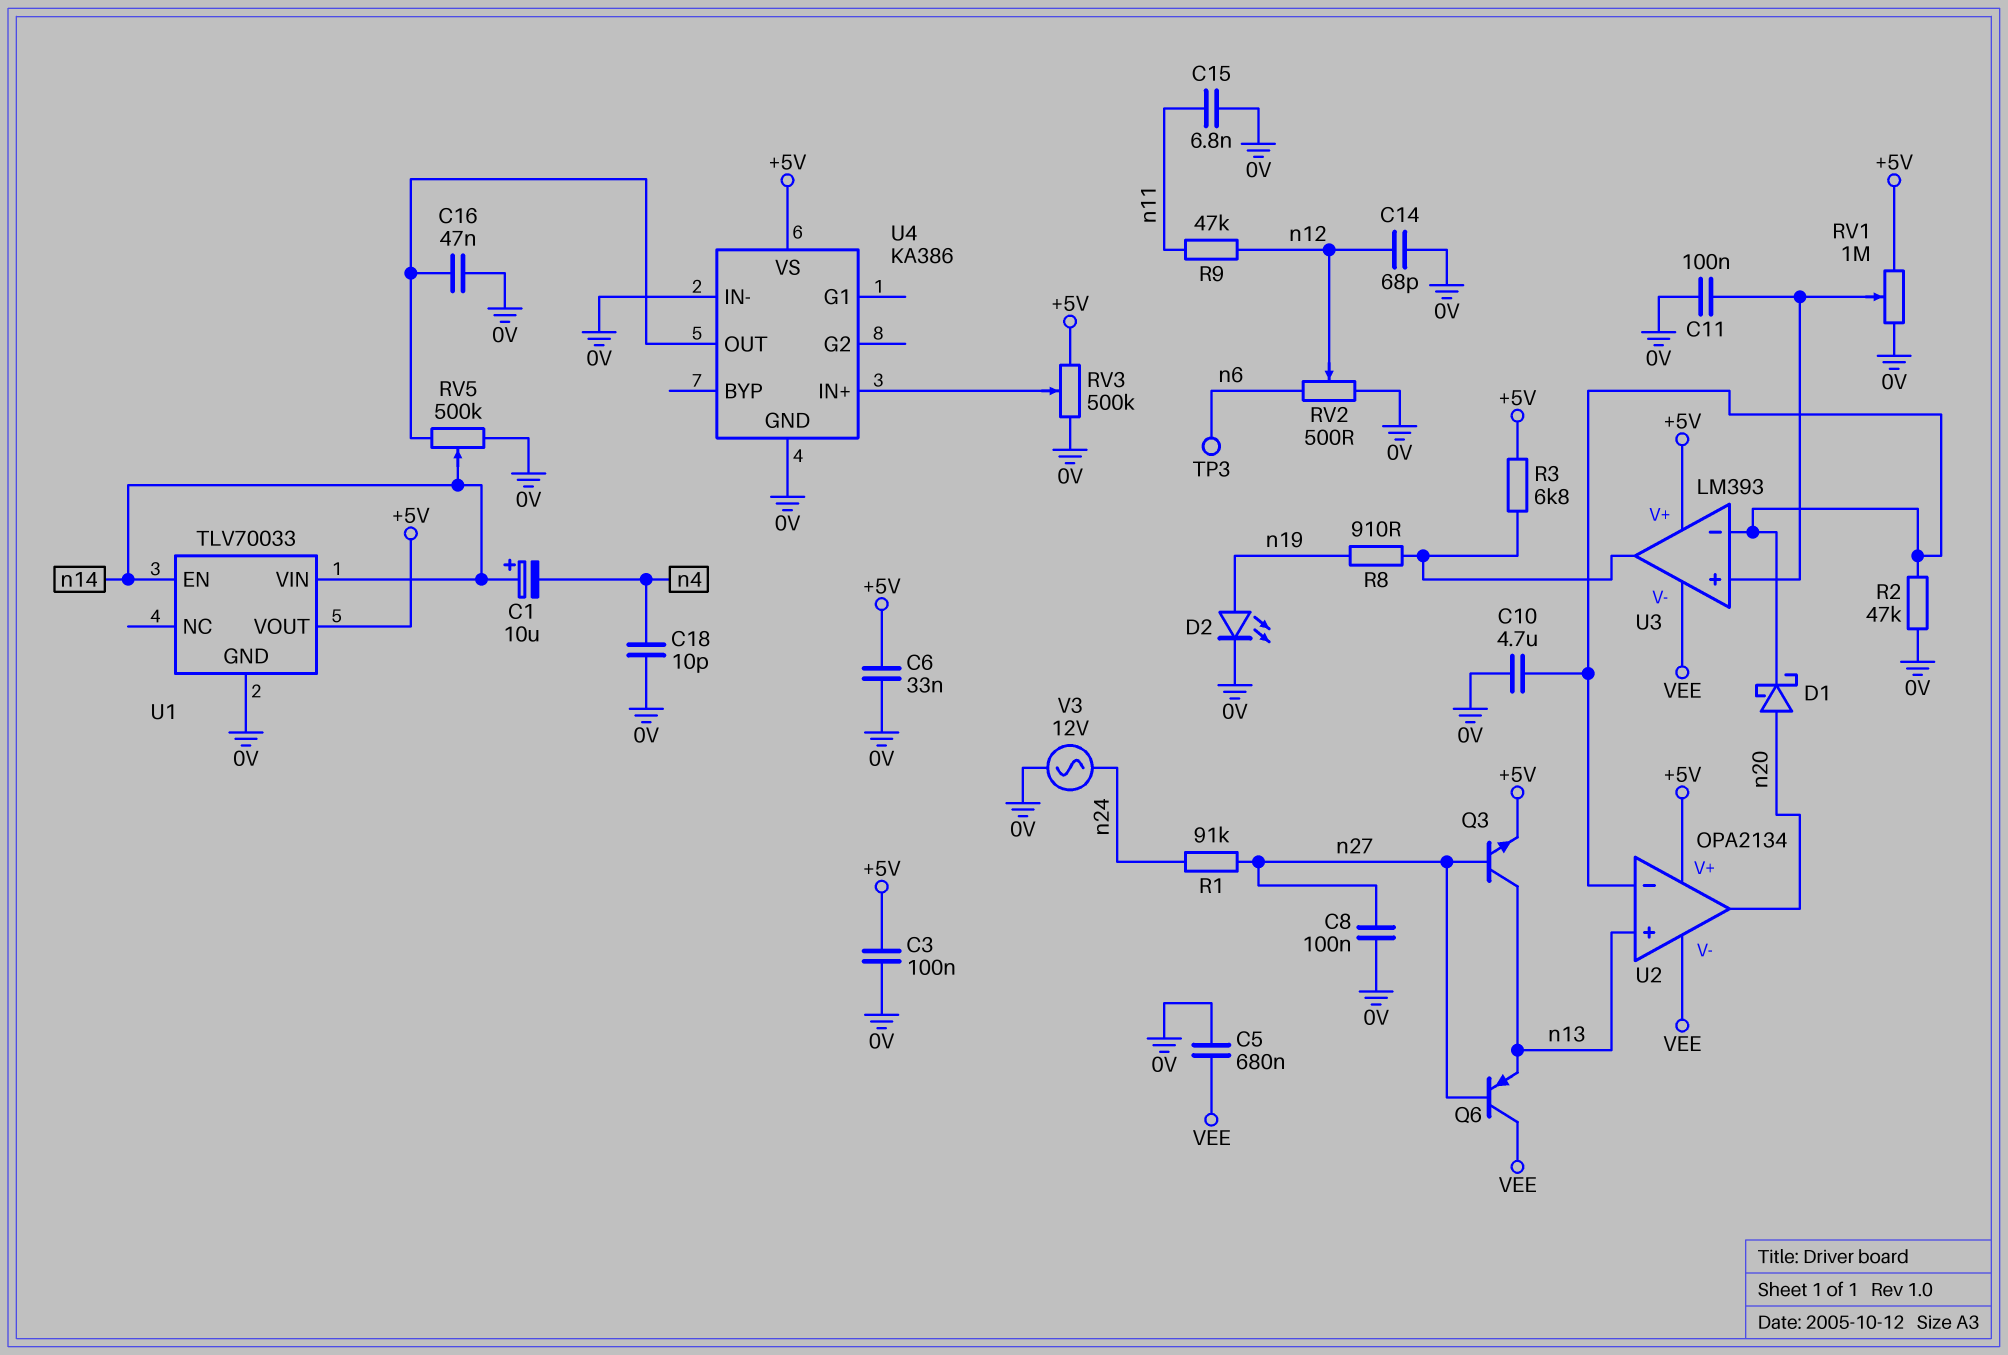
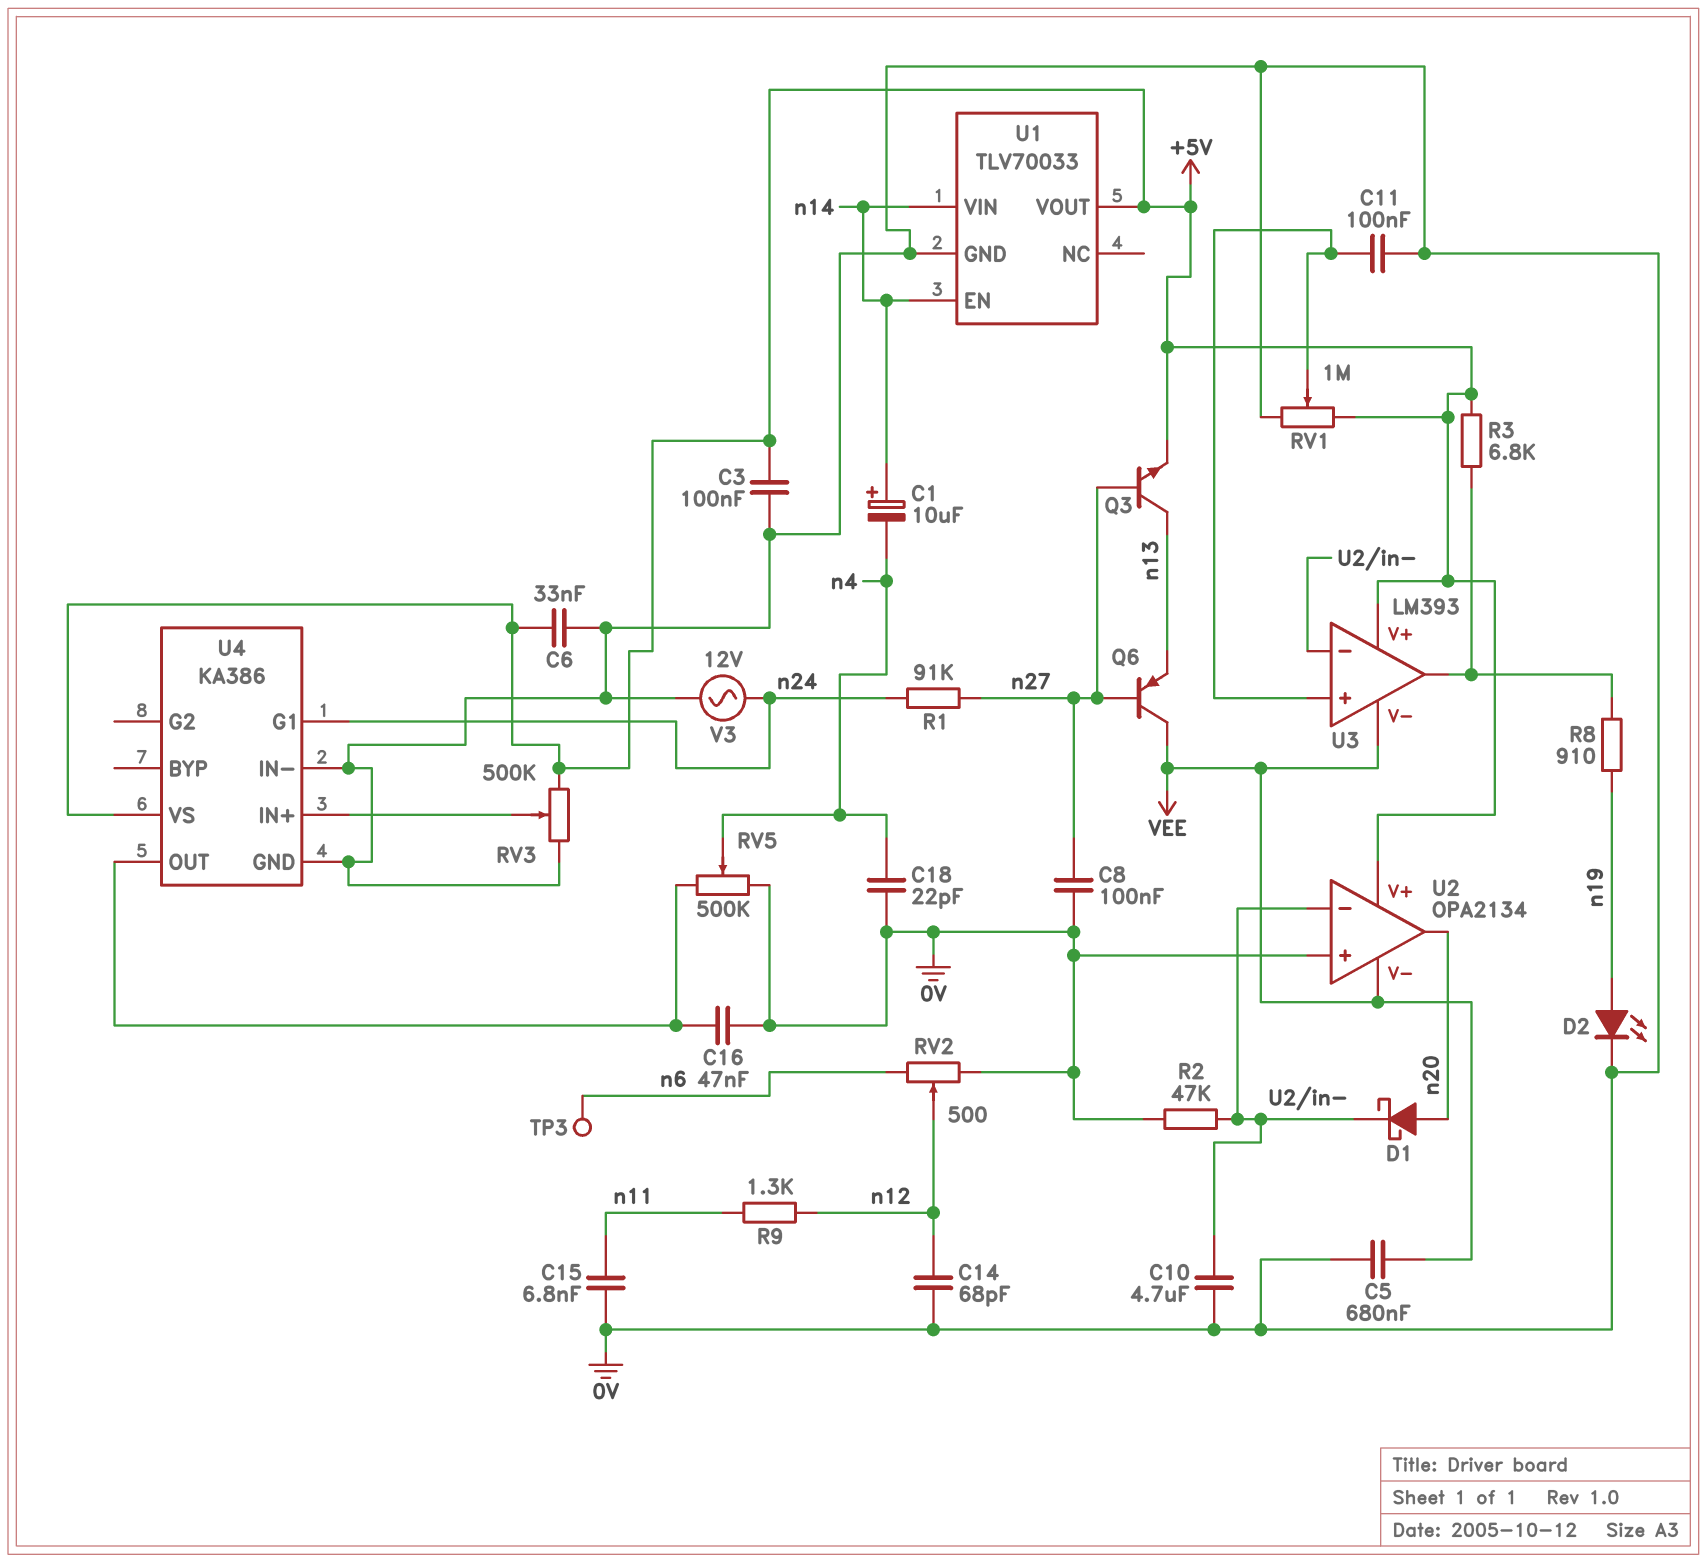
C18: 10pF (0V, n4) -> 22pF (0V, n4)
R9: 47k (n11, n12) -> 1.3k (n11, n12)
RV5: 500k (0V, U4/OUT, wiper n14) -> 500k (0V, U4/OUT, wiper n4)
U2 pin in+: n13 -> 0V
U4 pin G1: none -> n24

